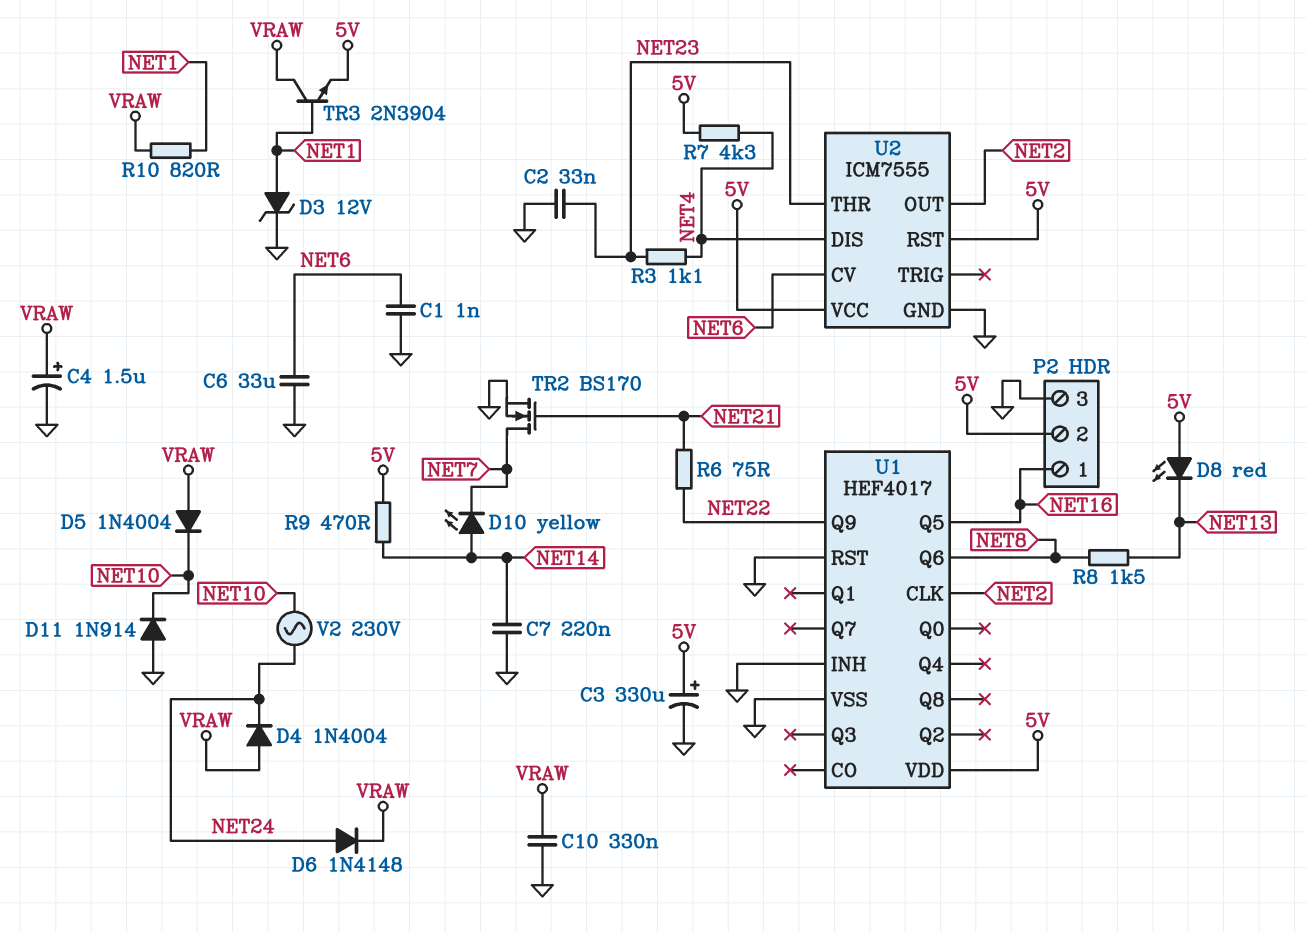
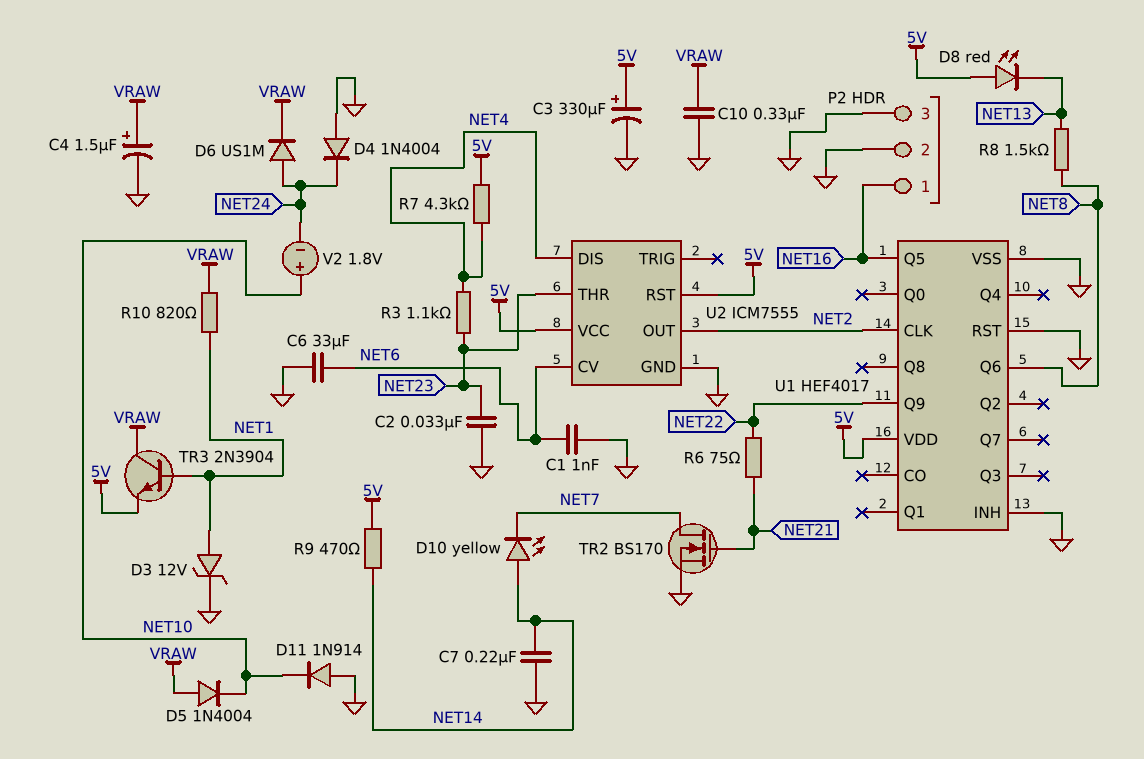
D4: diode 1N4004 (A VRAW, K NET24) -> diode 1N4004 (A GND, K NET24)
D6: diode 1N4148 (A NET24, K VRAW) -> diode US1M (A NET24, K VRAW)
P2 pin 2: 5V -> GND
V2: AC 230V (NET10, NET24) -> 1.8V (plus NET10, minus NET24)

